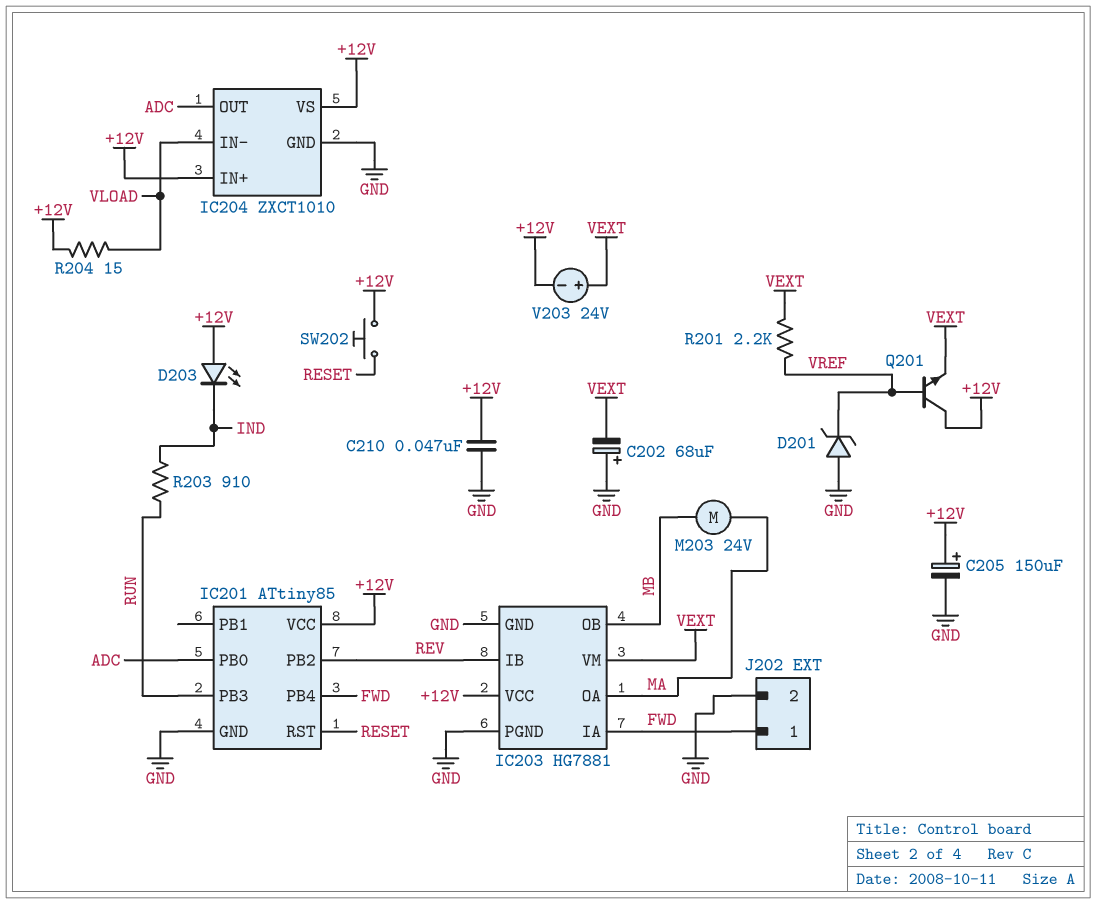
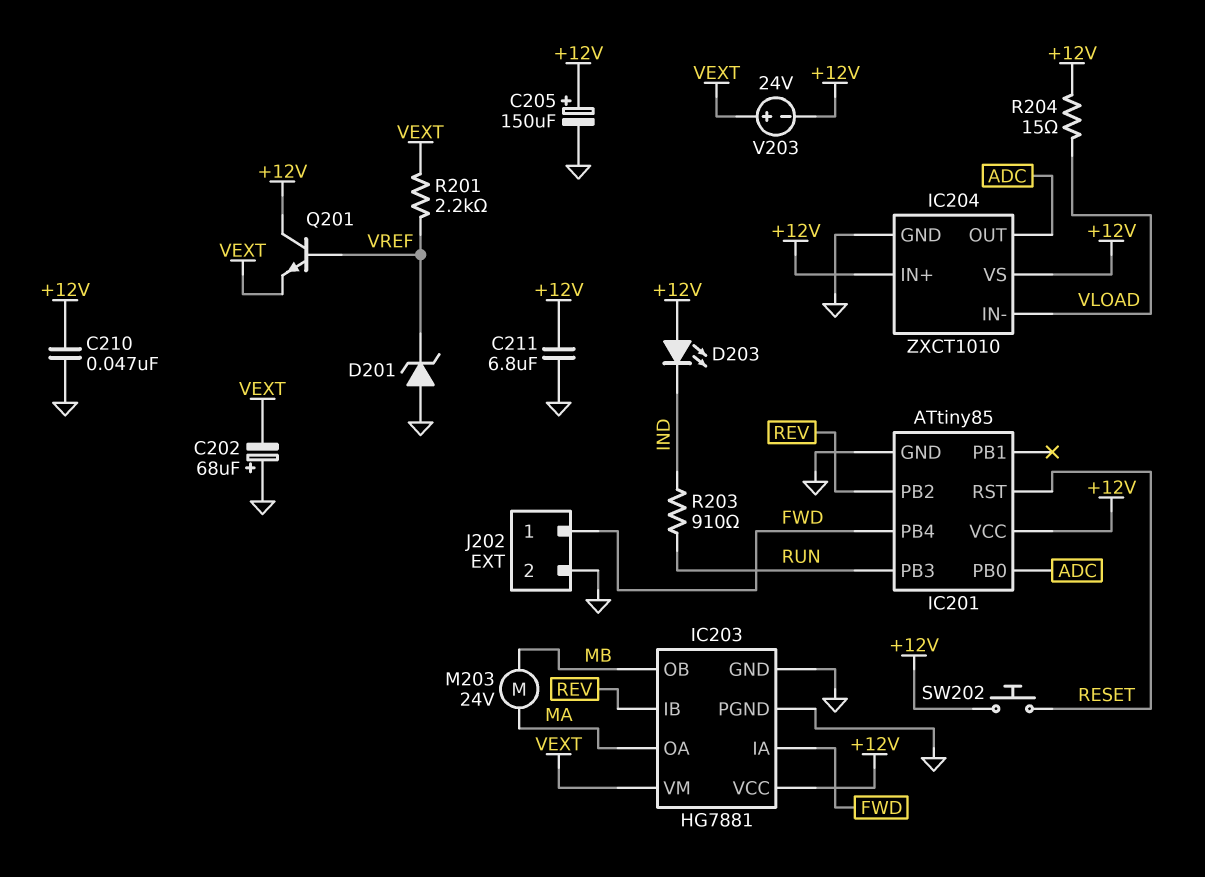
C211: none -> 6.8uF (+12V, GND)

